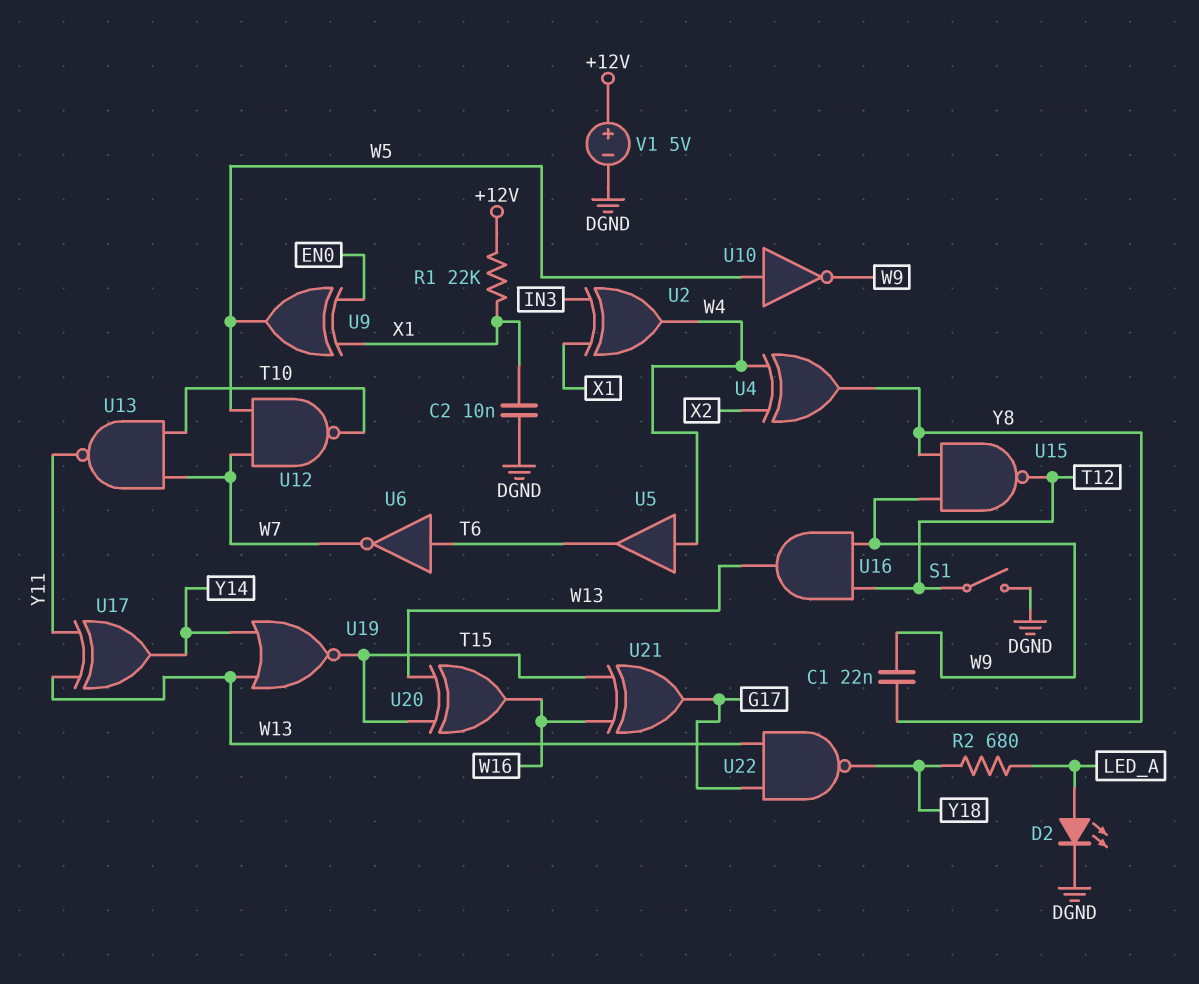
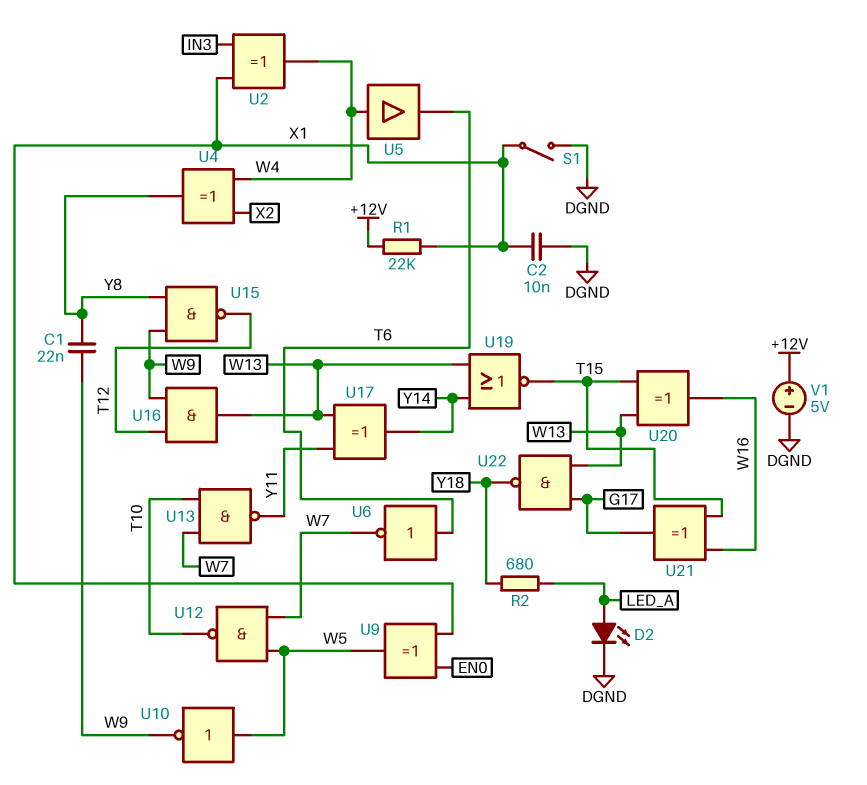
S1: switch (DGND, T12) -> switch (DGND, X1)

